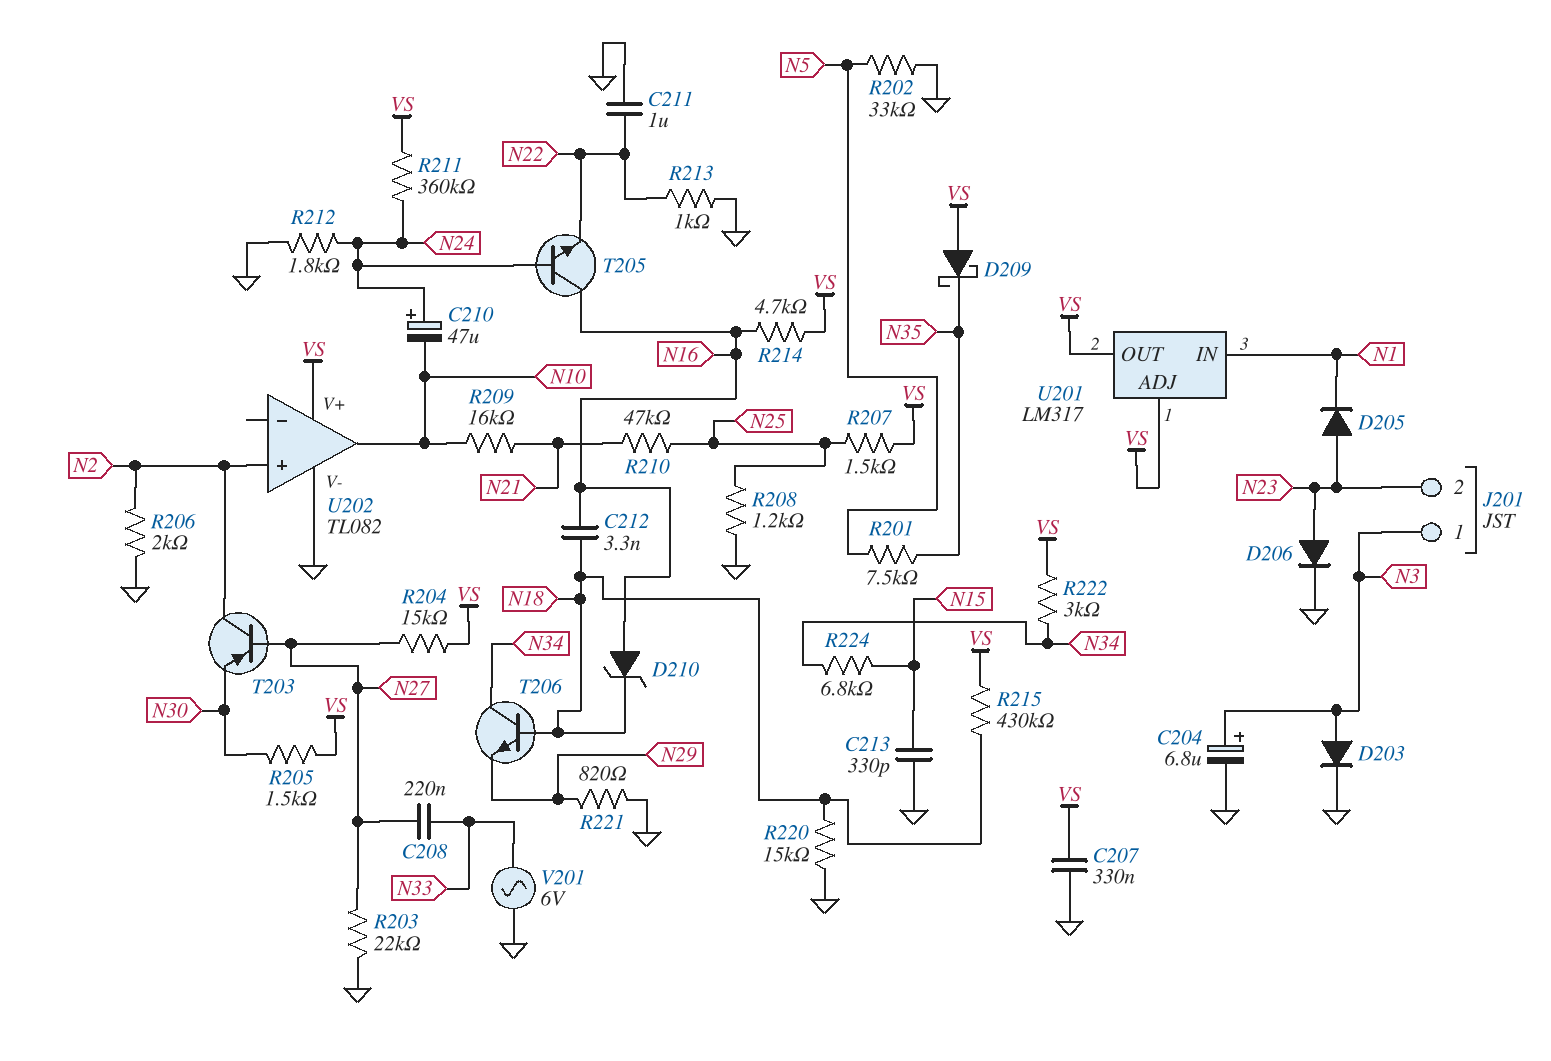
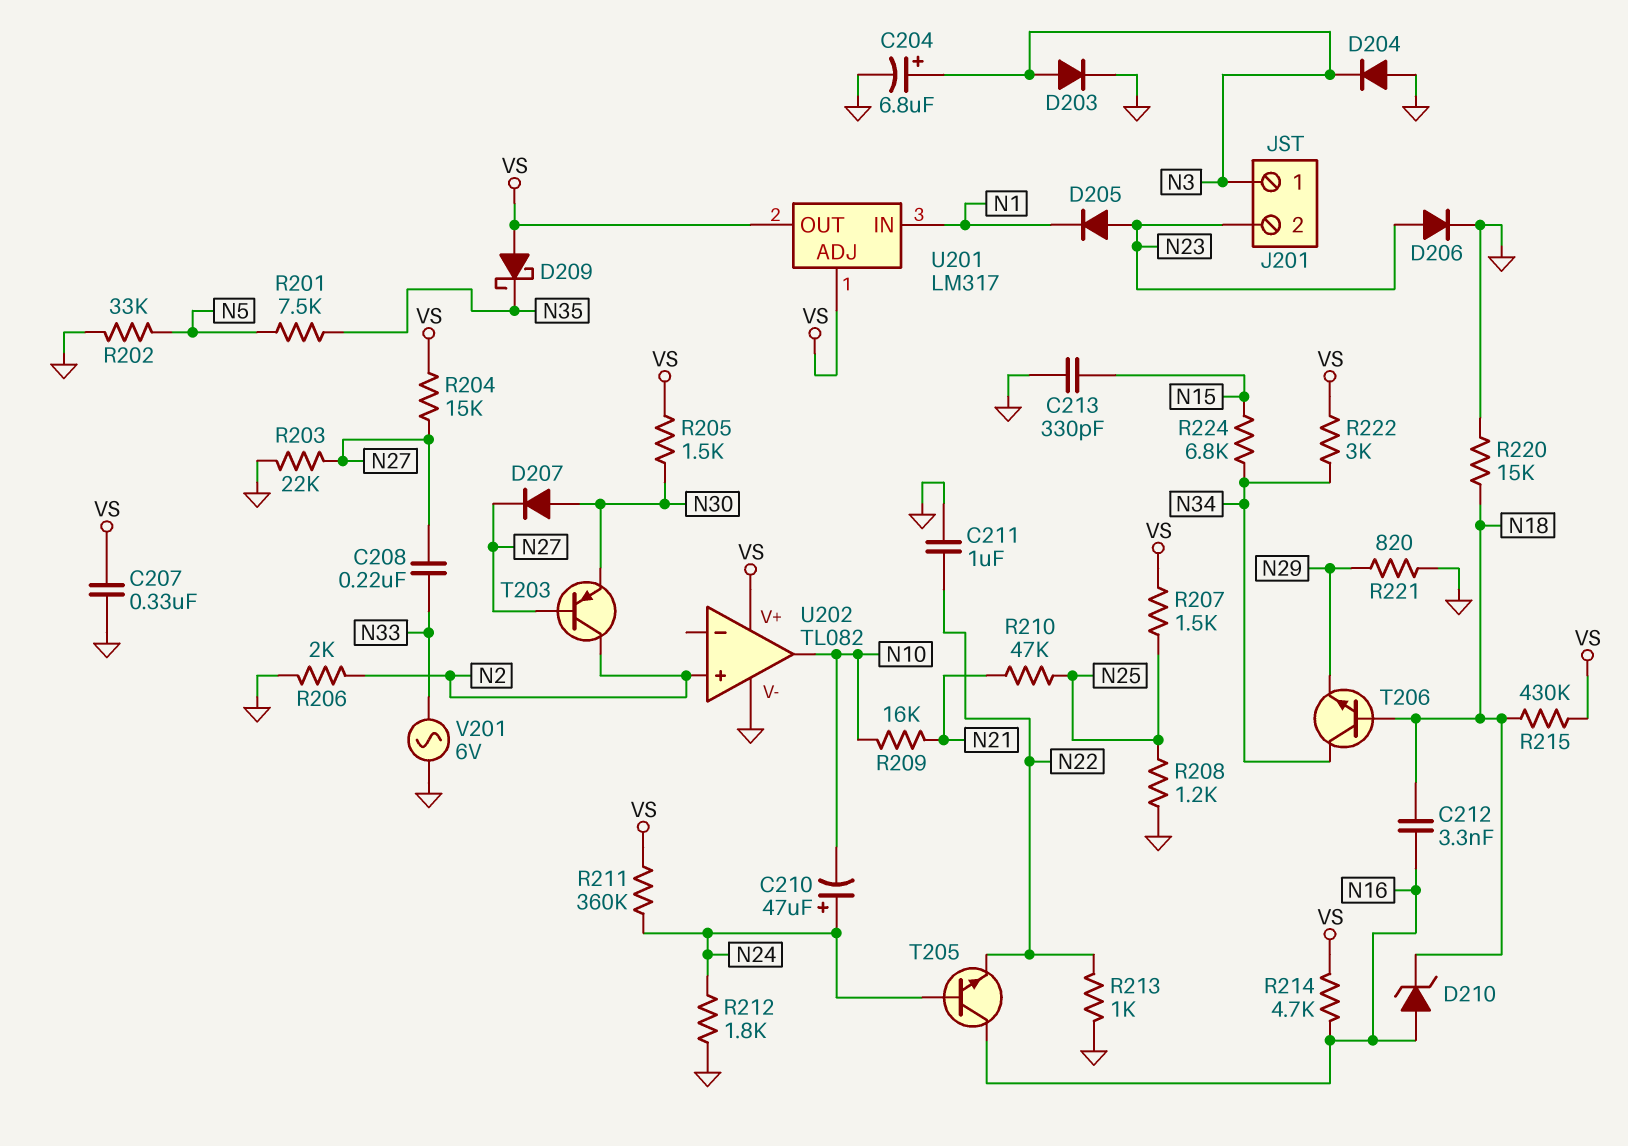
D204: none -> diode (A GND, K N3)
D207: none -> diode (A N30, K N27)

